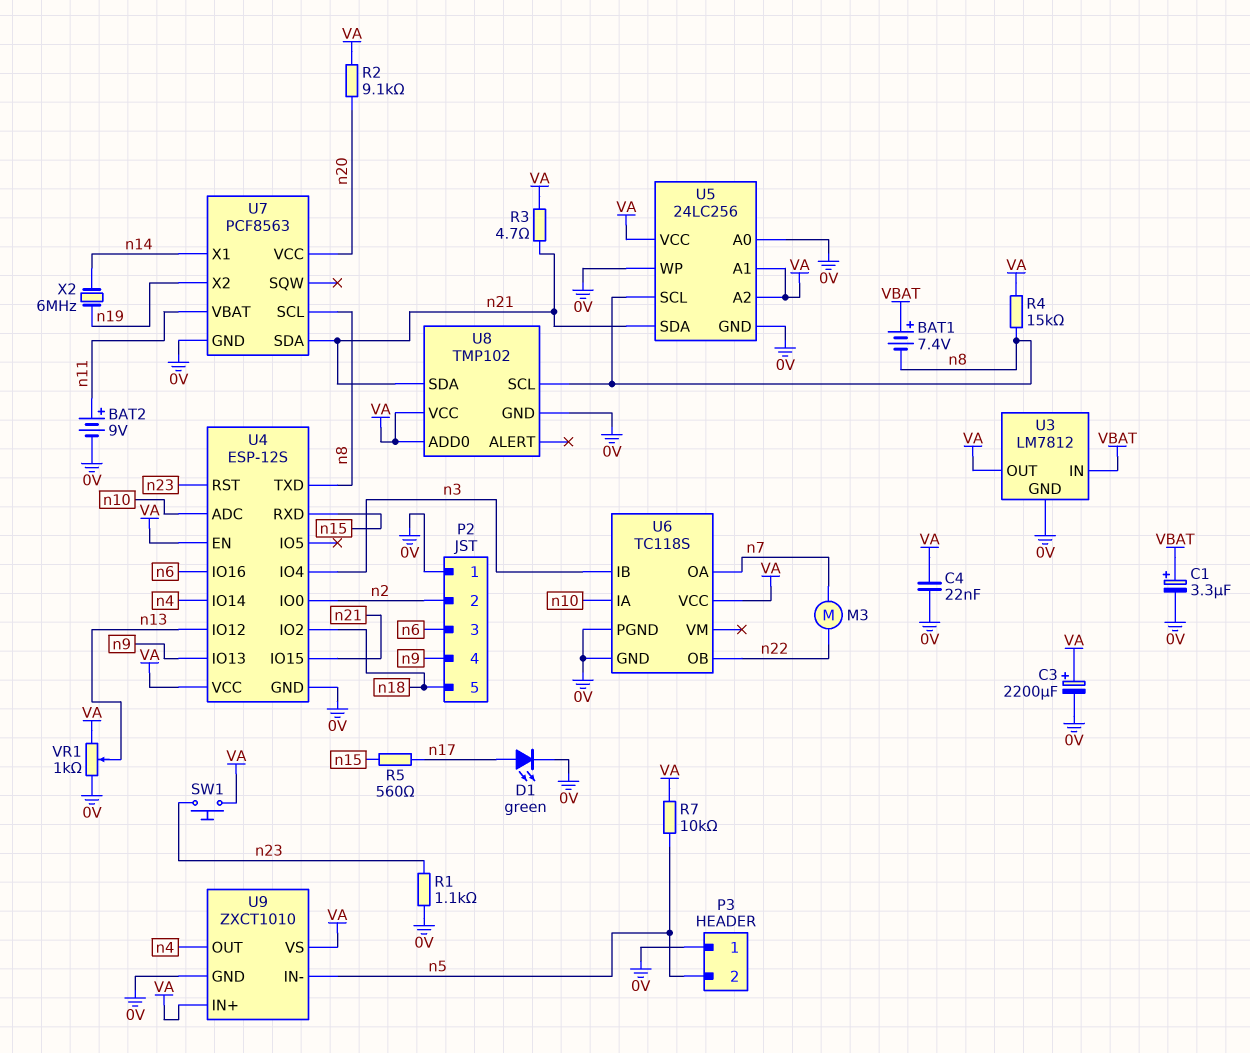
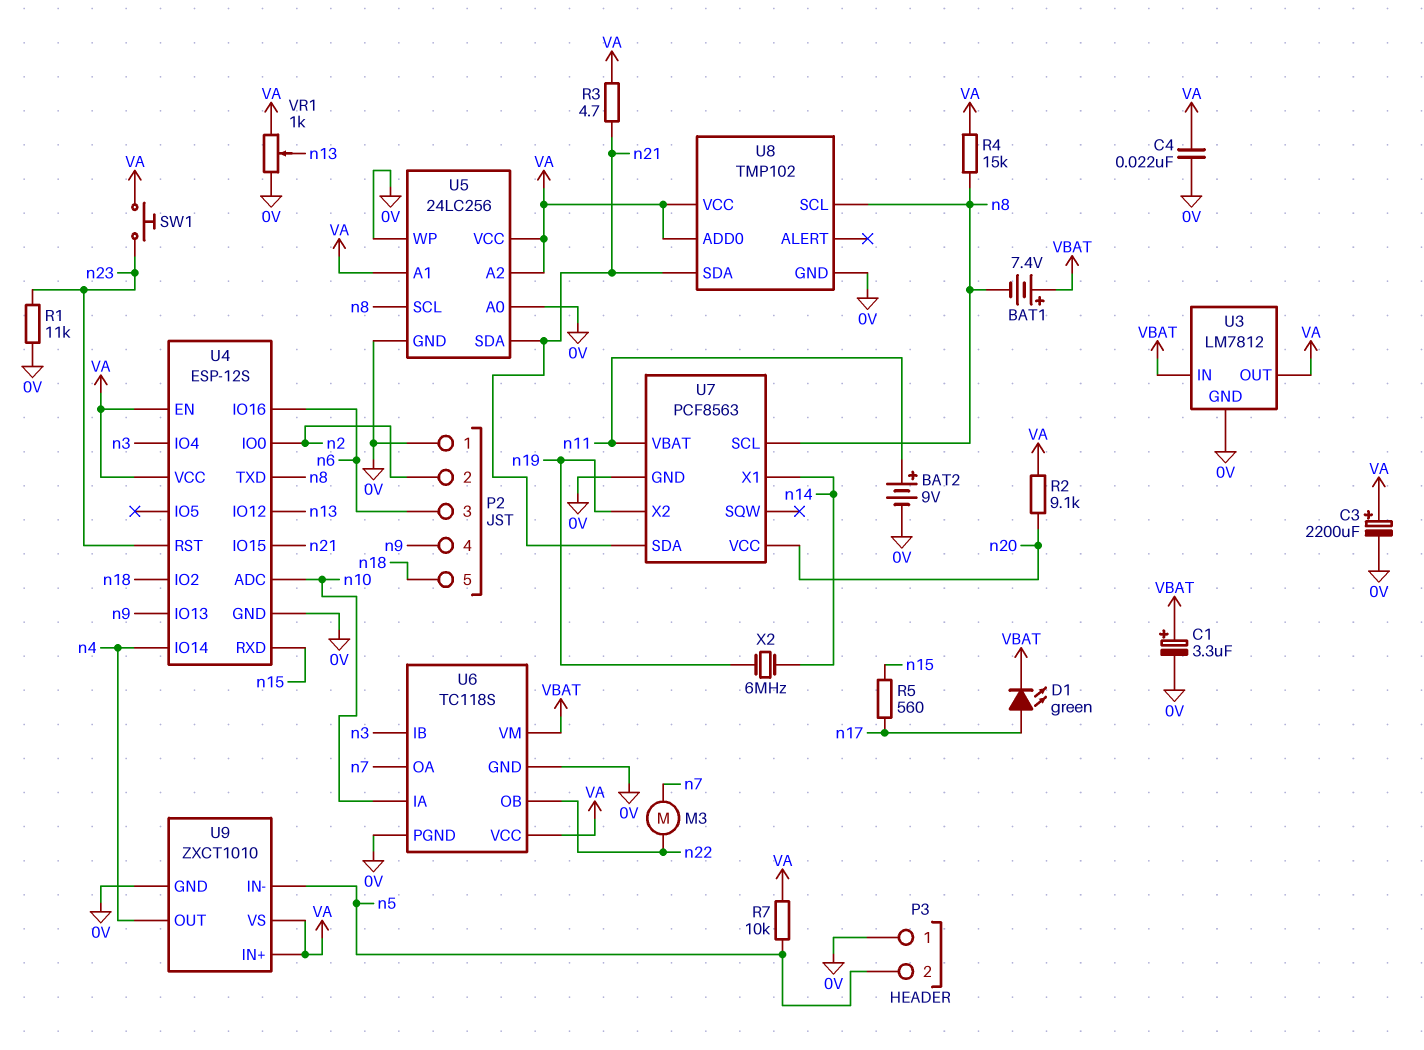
D1: LED green (A n17, K 0V) -> LED green (A n17, K VBAT)
R1: 1.1k (0V, n23) -> 11k (0V, n23)
U6 pin VM: none -> VBAT

